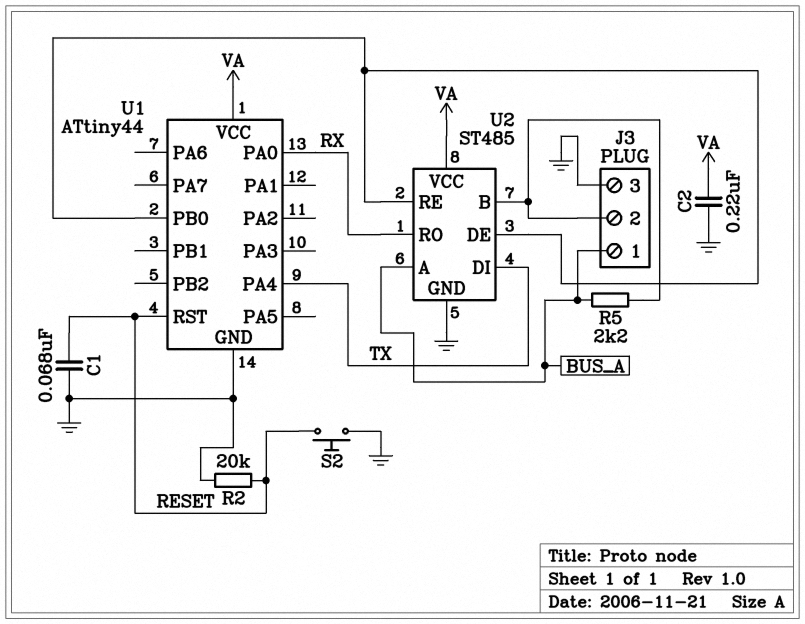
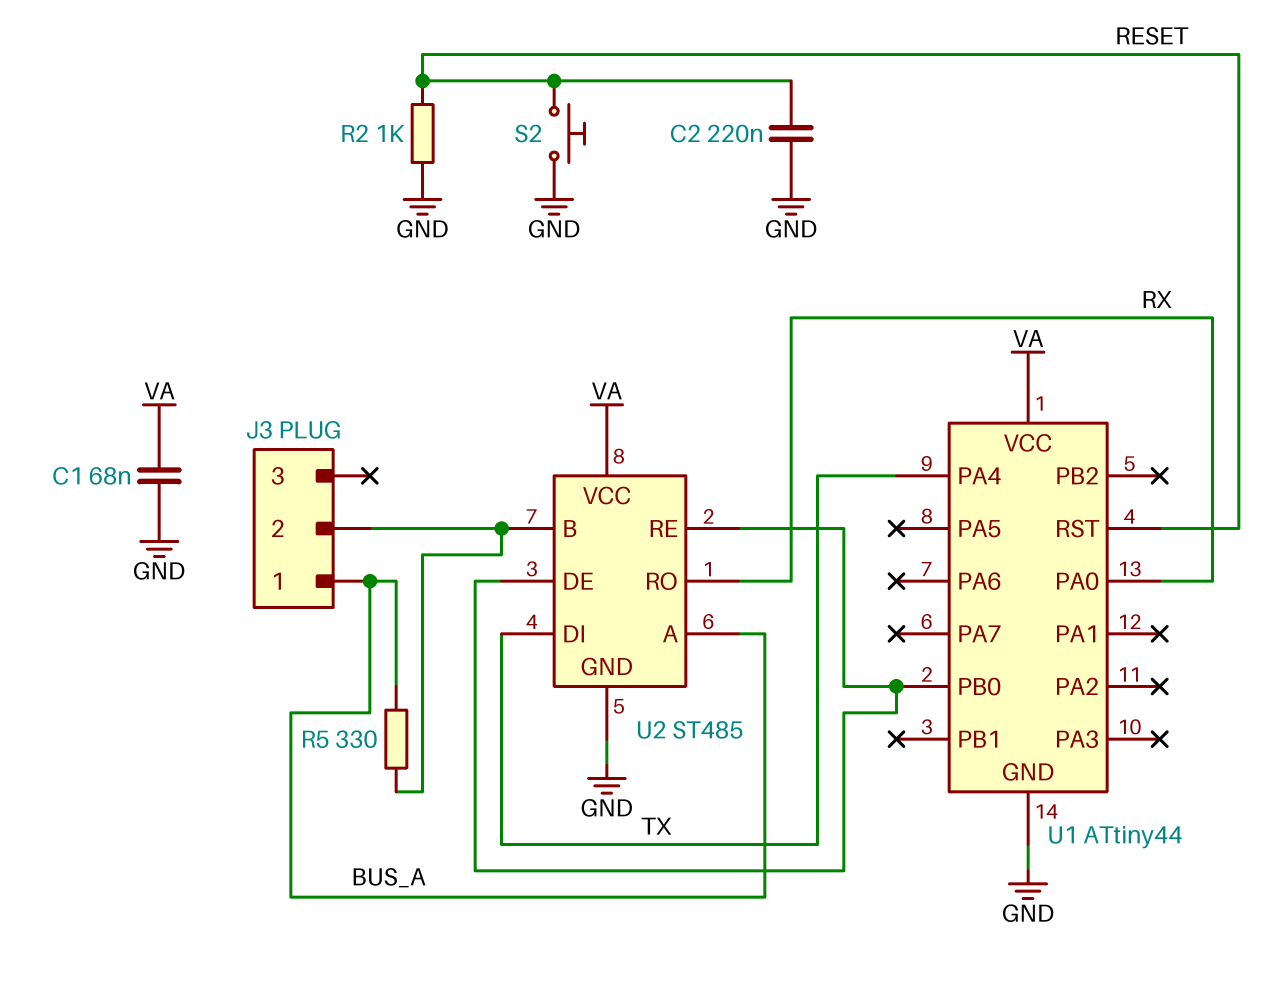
C1: 68nF (GND, RESET) -> 68nF (GND, VA)
C2: 220nF (GND, VA) -> 220nF (GND, RESET)
J3 pin 3: GND -> none
R2: 20k (GND, RESET) -> 1k (GND, RESET)
R5: 2.2k (BUS_A, J3/2) -> 330 (BUS_A, J3/2)

